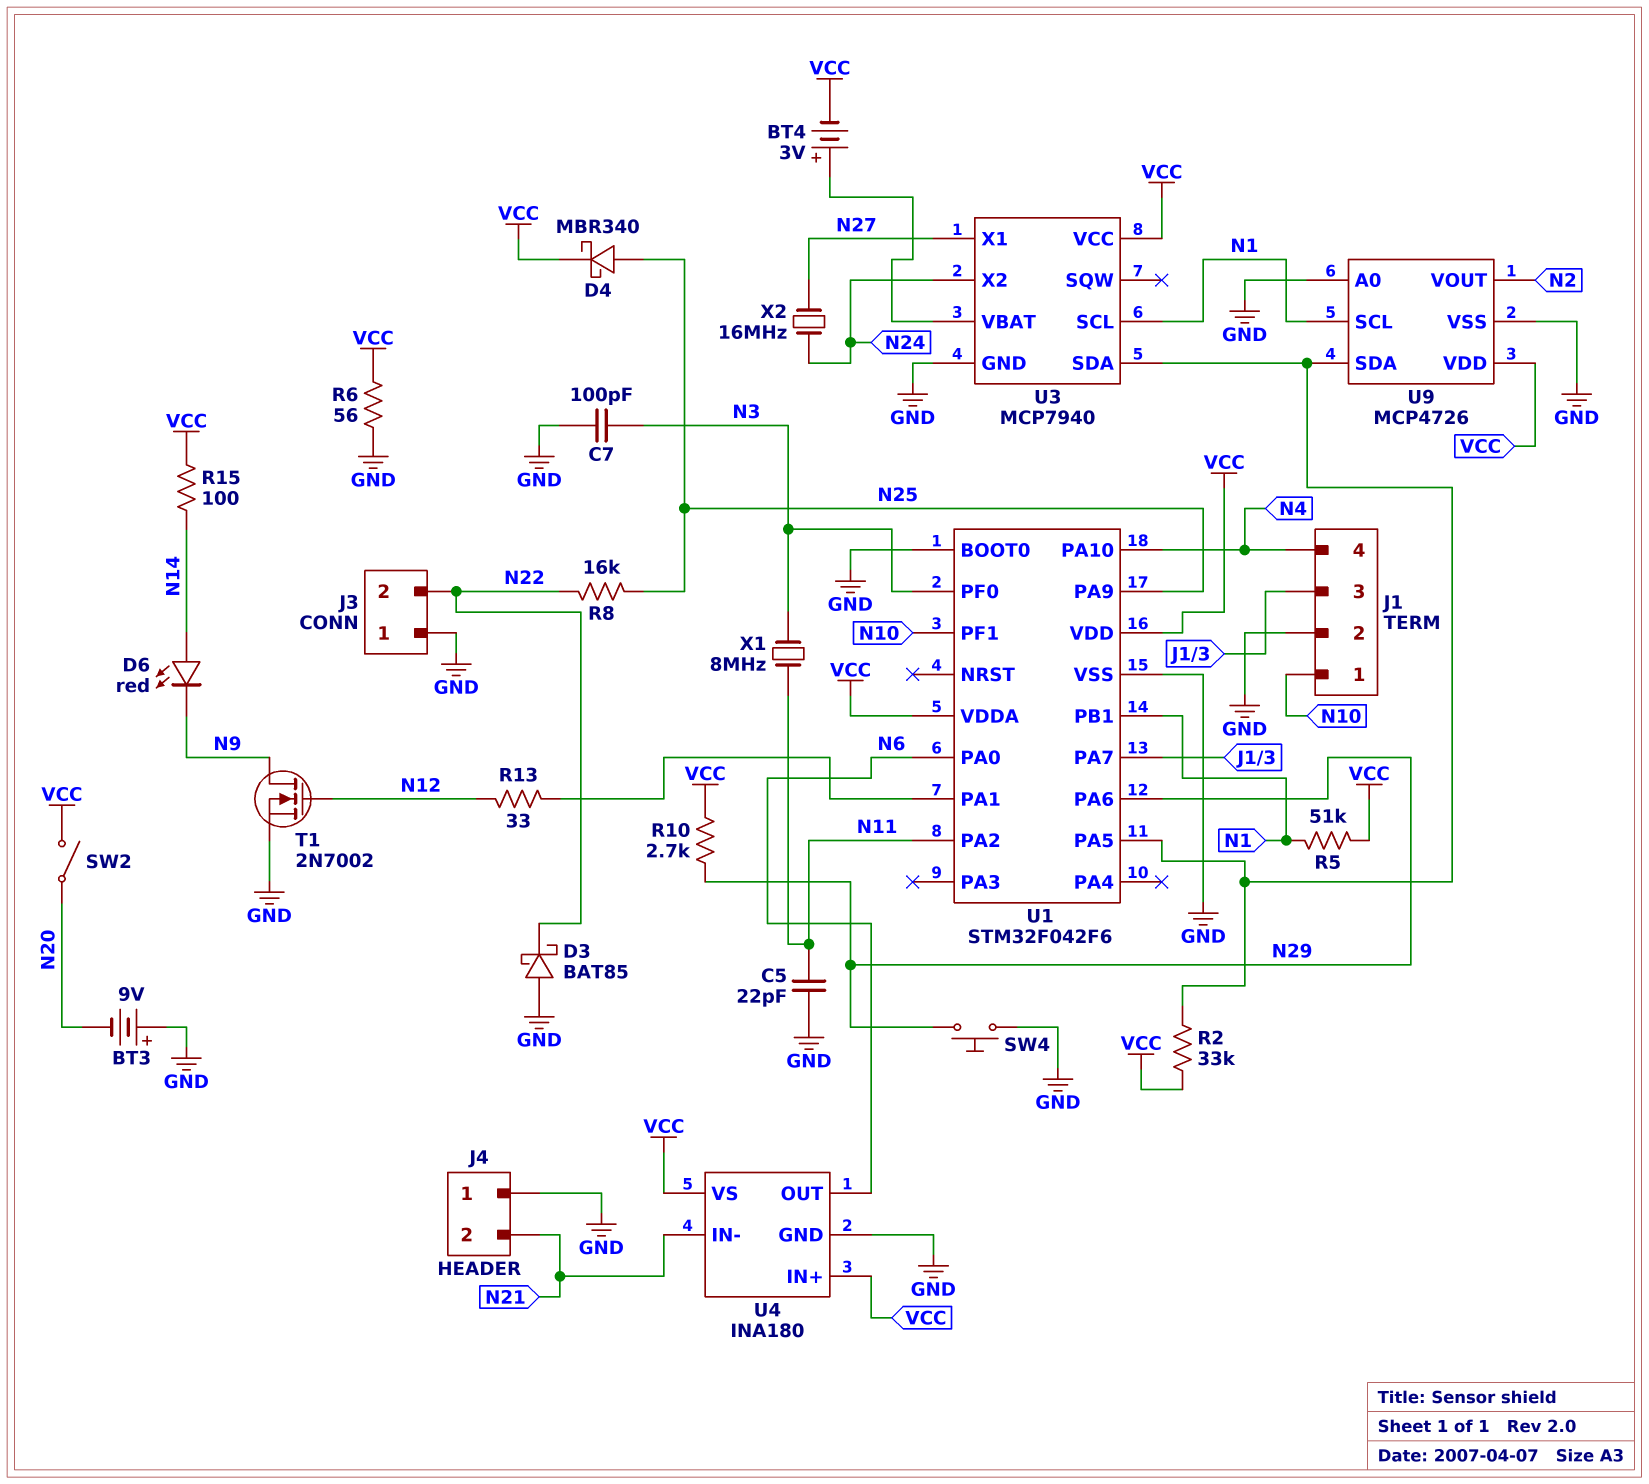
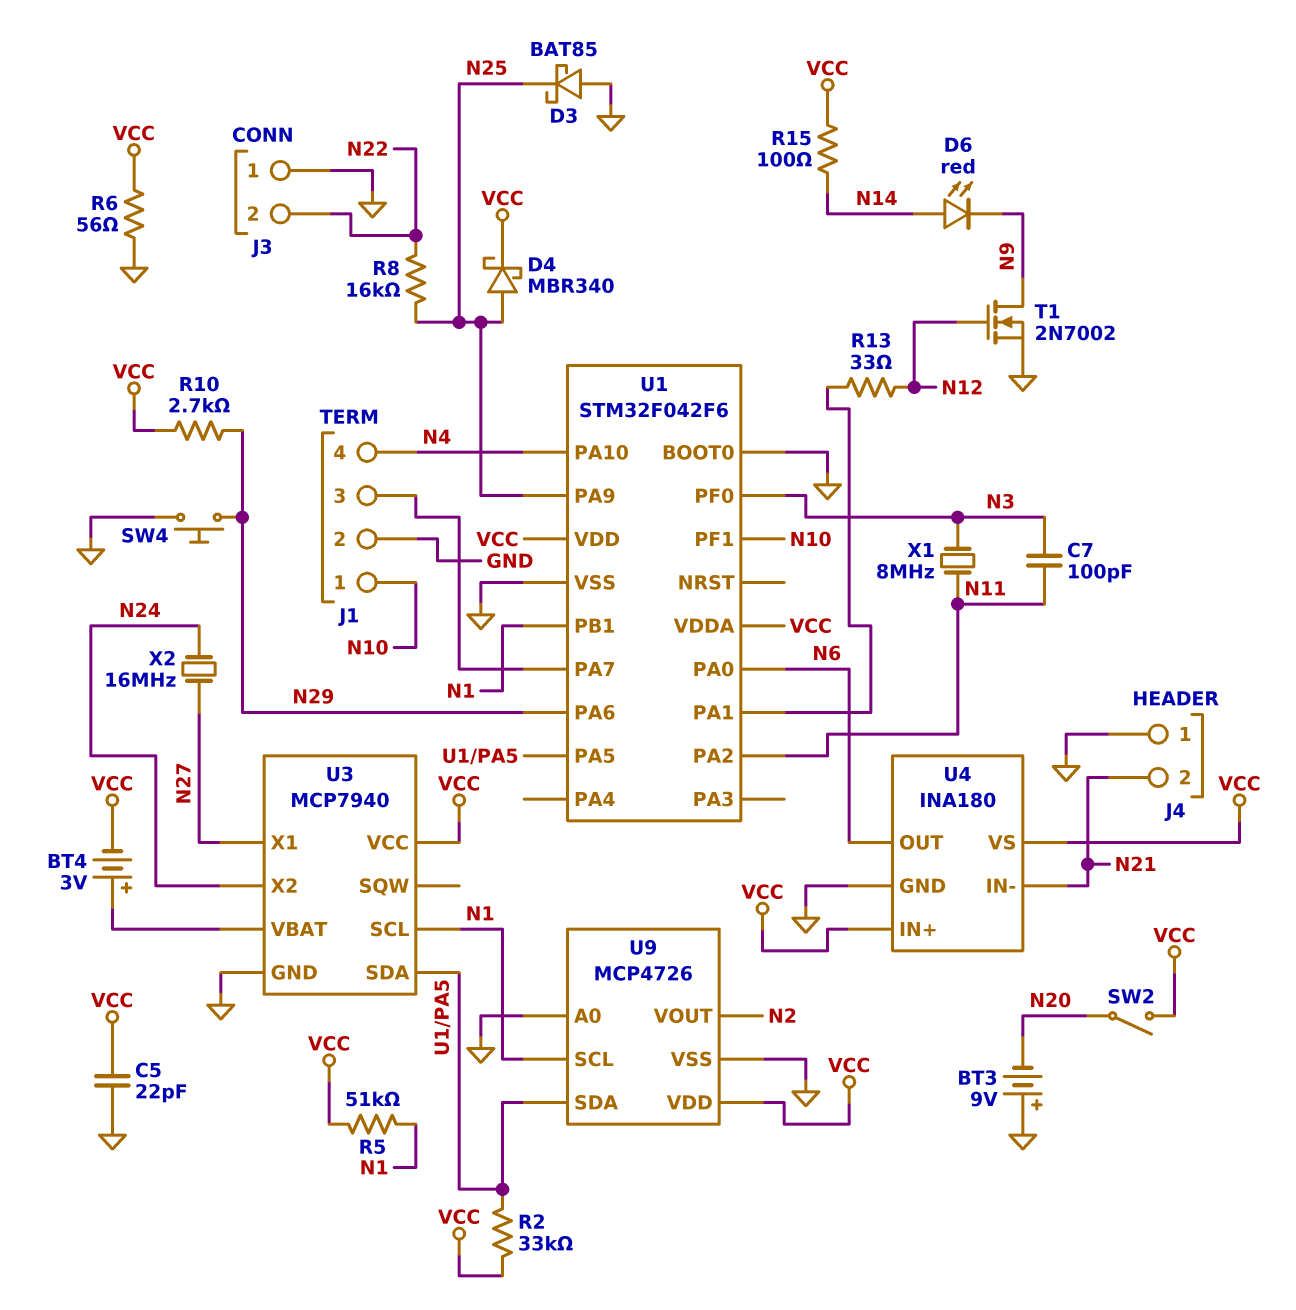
C5: 22pF (GND, N11) -> 22pF (GND, VCC)
C7: 100pF (GND, N3) -> 100pF (N3, N11)
D3: schottky BAT85 (A GND, K N22) -> schottky BAT85 (A GND, K N25)

